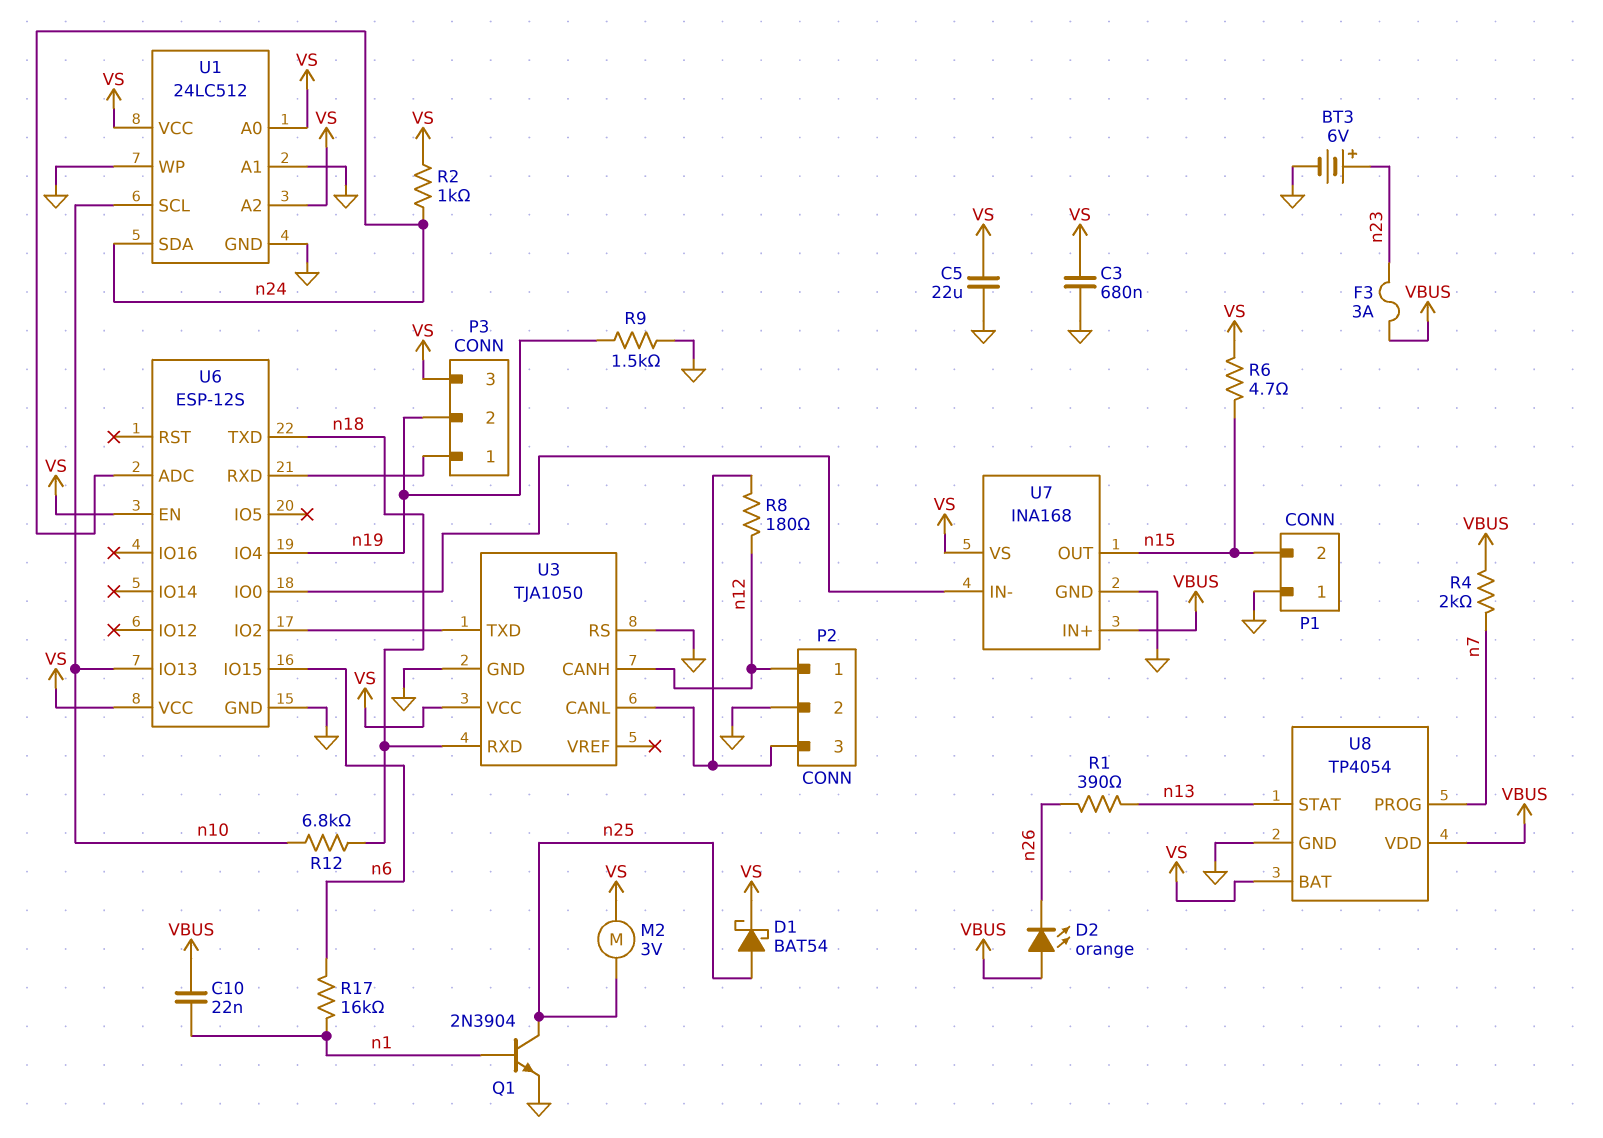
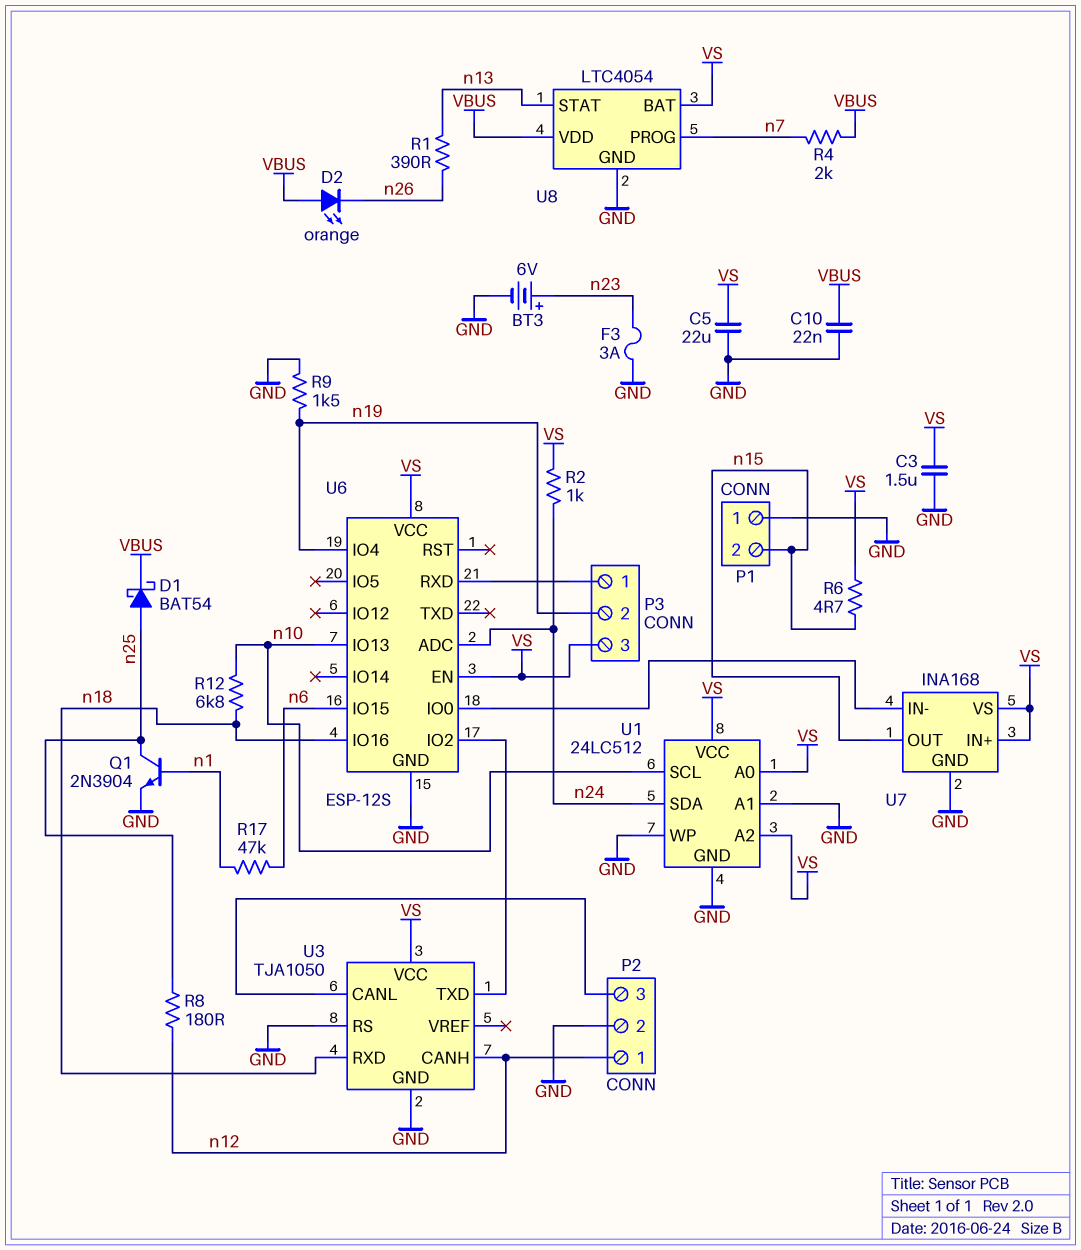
C3: 680nF (GND, VS) -> 1.5uF (GND, VS)
C10: 22nF (VBUS, n1) -> 22nF (GND, VBUS)
D1: schottky BAT54 (A n25, K VS) -> schottky BAT54 (A n25, K VBUS)
F3: 3A (VBUS, n23) -> 3A (GND, n23)
M2: motor 3V (VS, n25) -> none
R8: 180 (P2/3, n12) -> 180 (n12, n25)
R17: 16k (n1, n6) -> 47k (n1, n6)
U6 pin IO16: none -> n18
U6 pin TXD: n18 -> none
U7 pin IN+: VBUS -> VS
U8: TP4054 -> LTC4054

